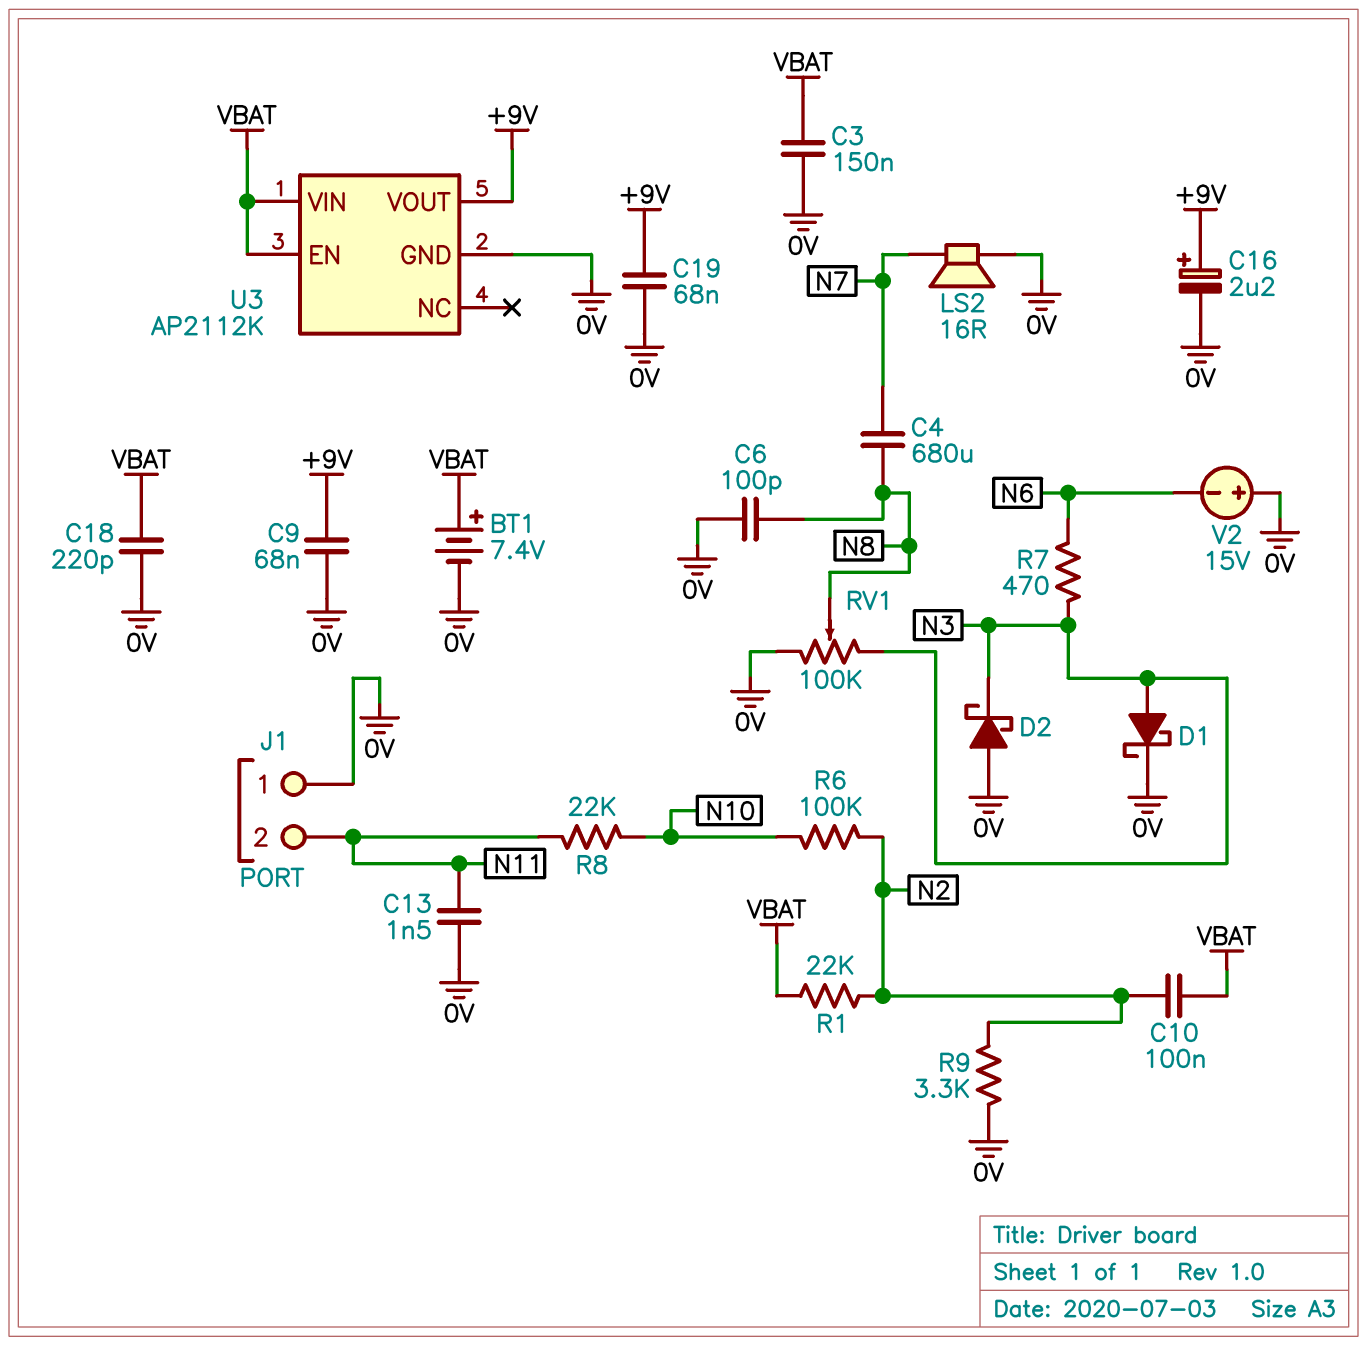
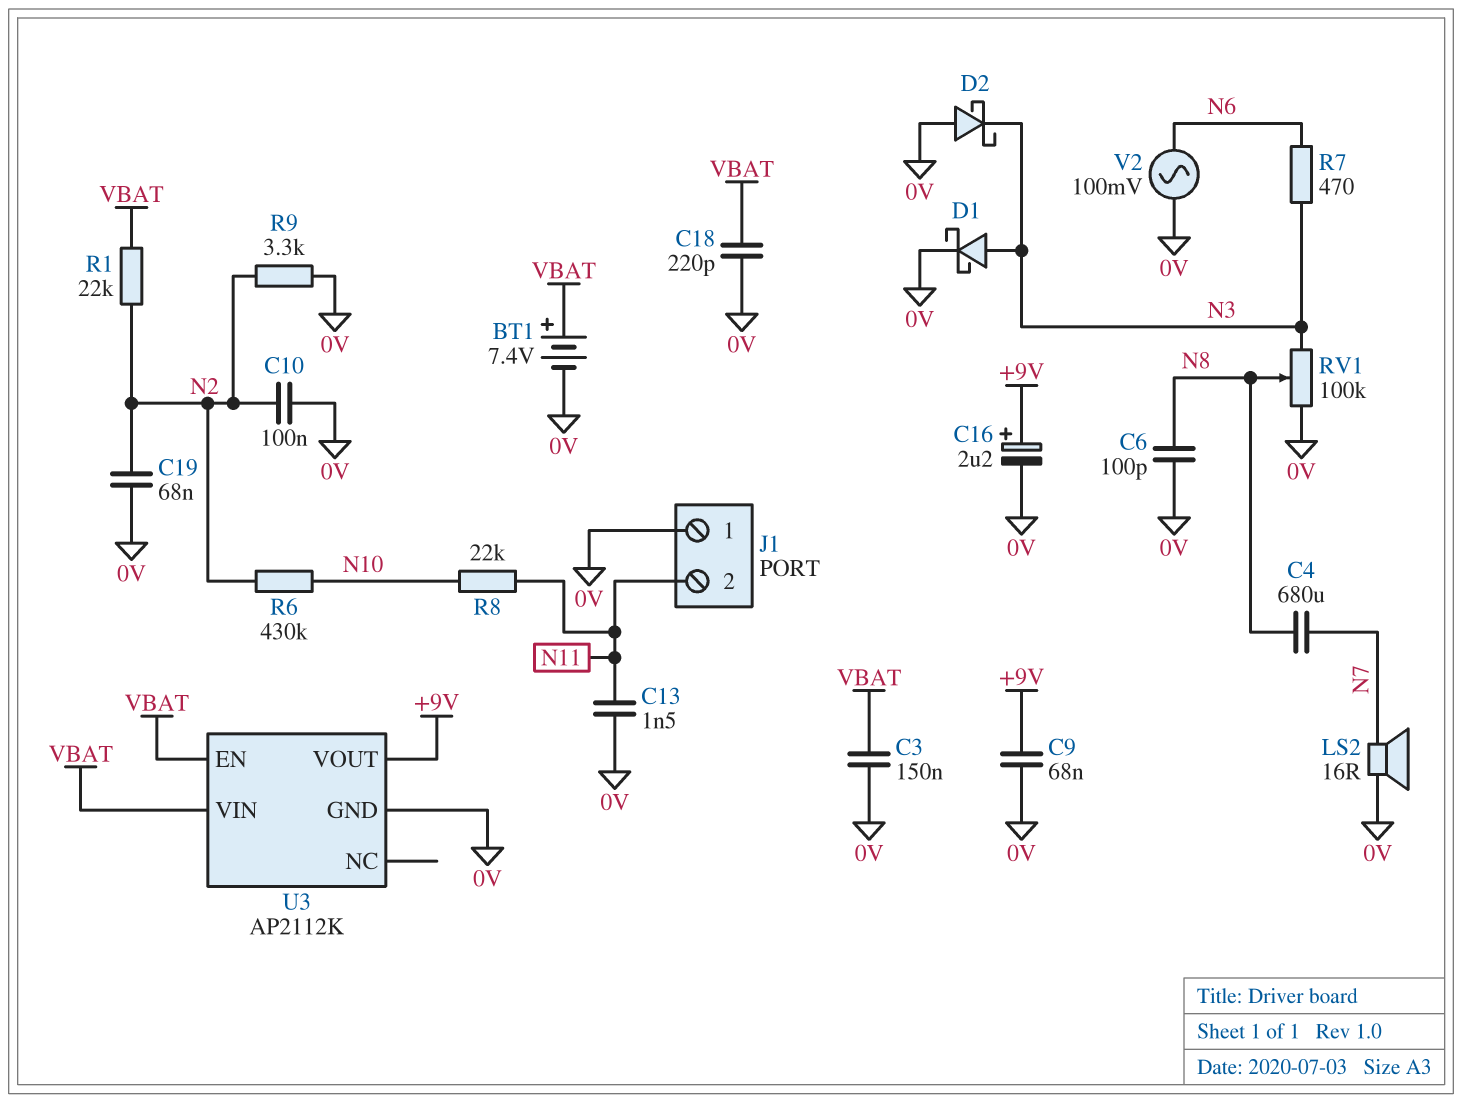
C10: 100nF (N2, VBAT) -> 100nF (0V, N2)
C19: 68nF (+9V, 0V) -> 68nF (0V, N2)
R6: 100k (N2, N10) -> 430k (N2, N10)
V2: 15V (plus 0V, minus N6) -> AC 100mV (0V, N6)

